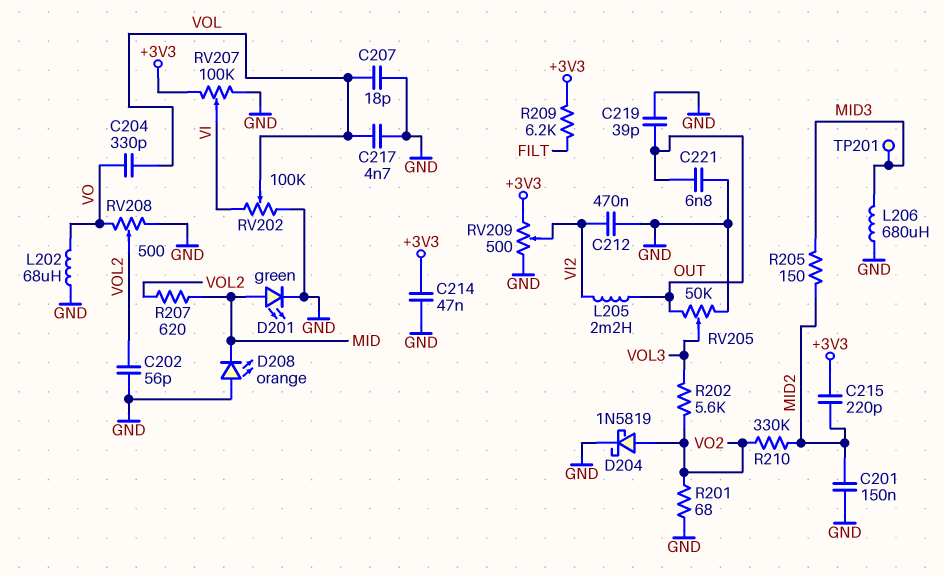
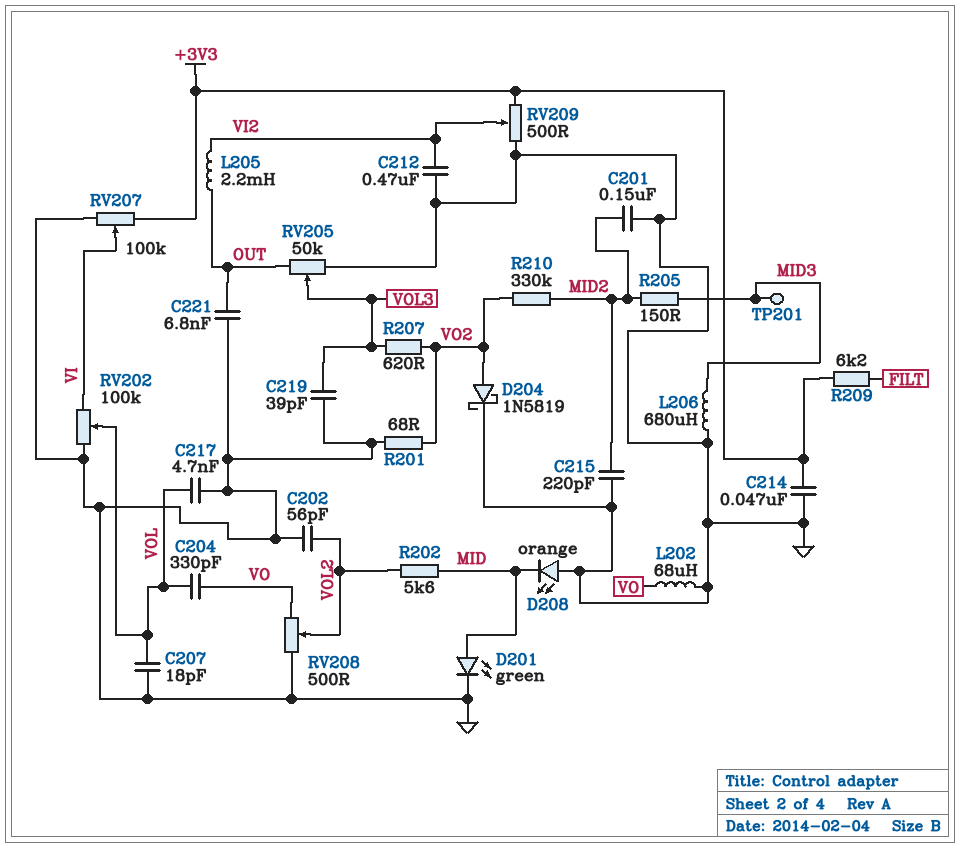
C215: 220pF (+3V3, MID2) -> 220pF (GND, MID2)
C219: 39pF (GND, OUT) -> 39pF (GND, VOL3)
R202: 5.6k (VO2, VOL3) -> 5.6k (MID, VOL2)
R207: 620 (MID, VOL2) -> 620 (VO2, VOL3)

